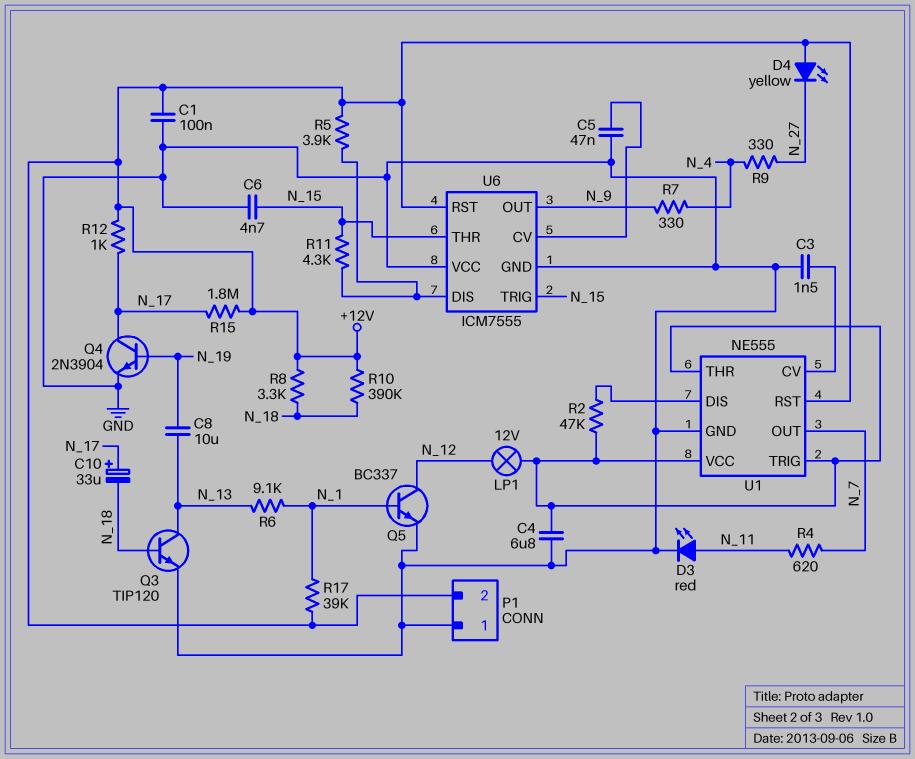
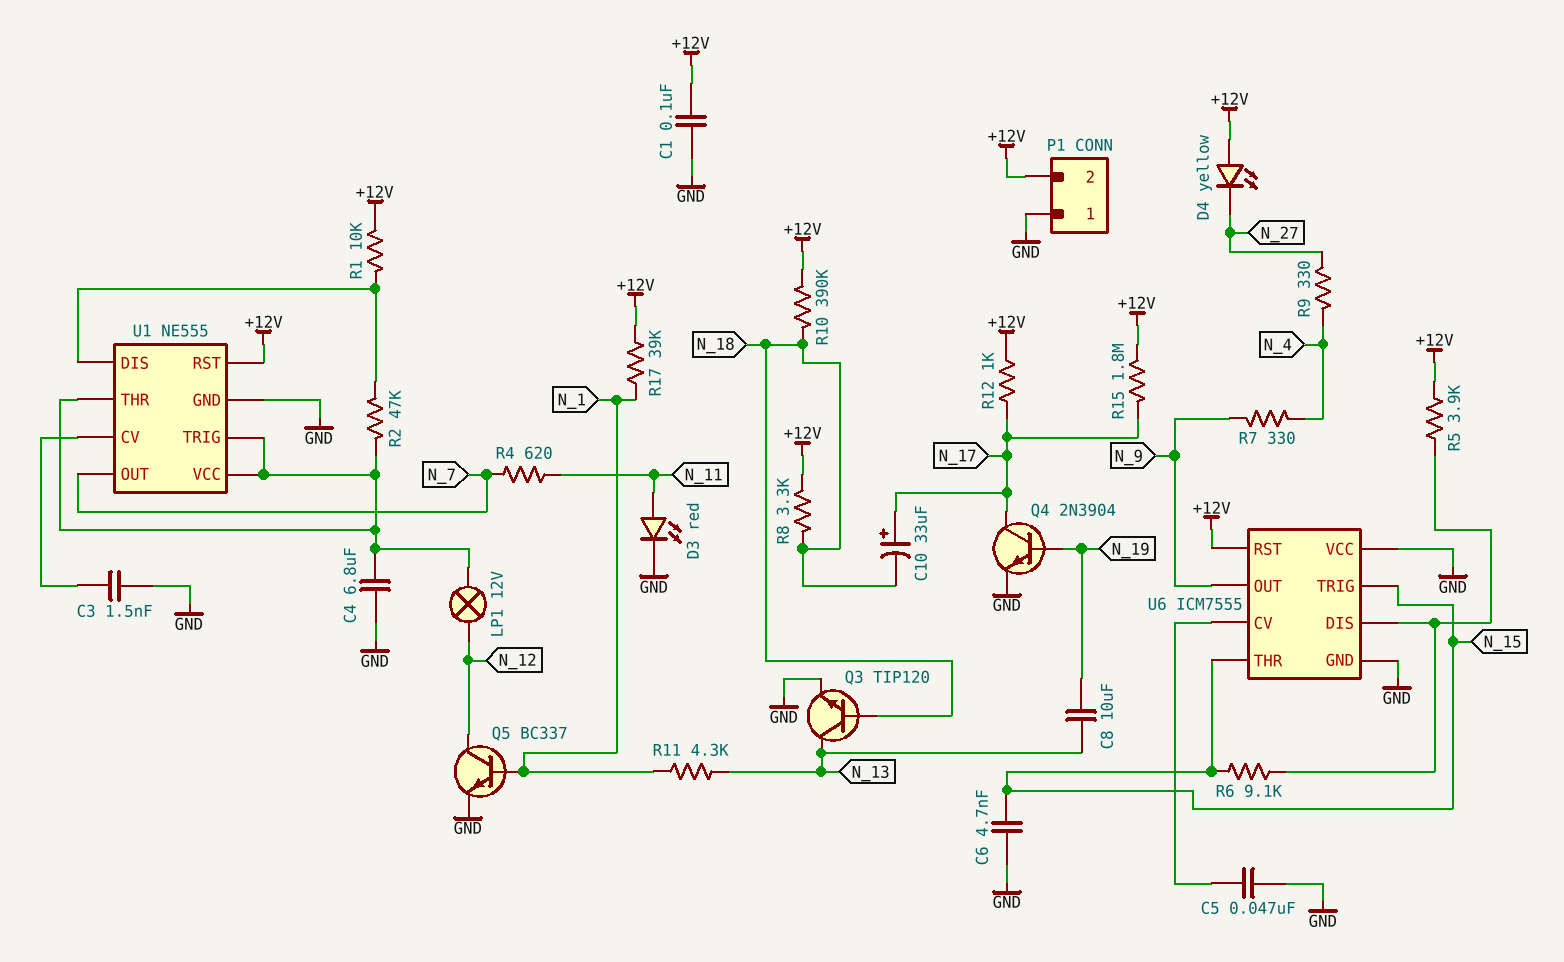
R1: none -> 10k (+12V, U1/DIS)
R6: 9.1k (N_1, N_13) -> 9.1k (N_15, U6/DIS)
R11: 4.3k (N_15, U6/DIS) -> 4.3k (N_1, N_13)

